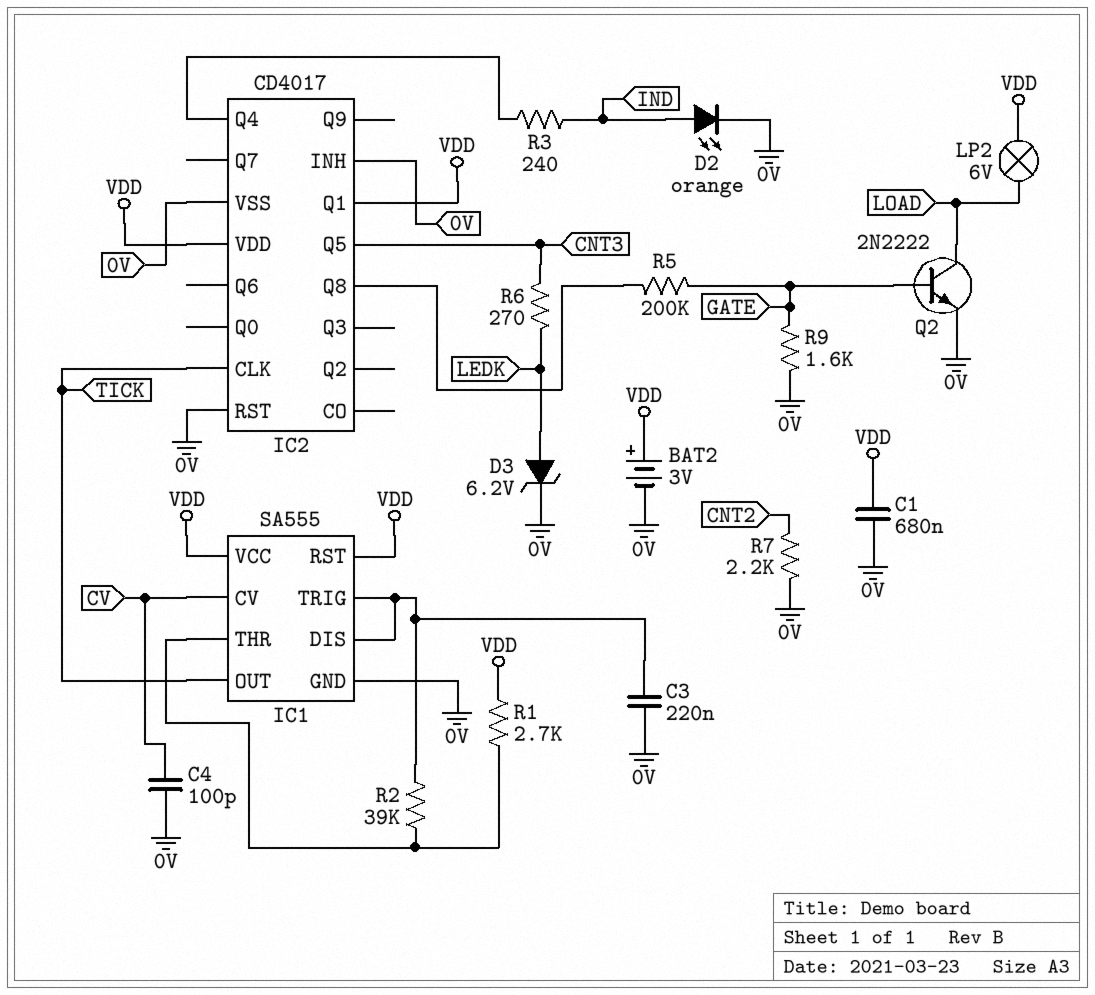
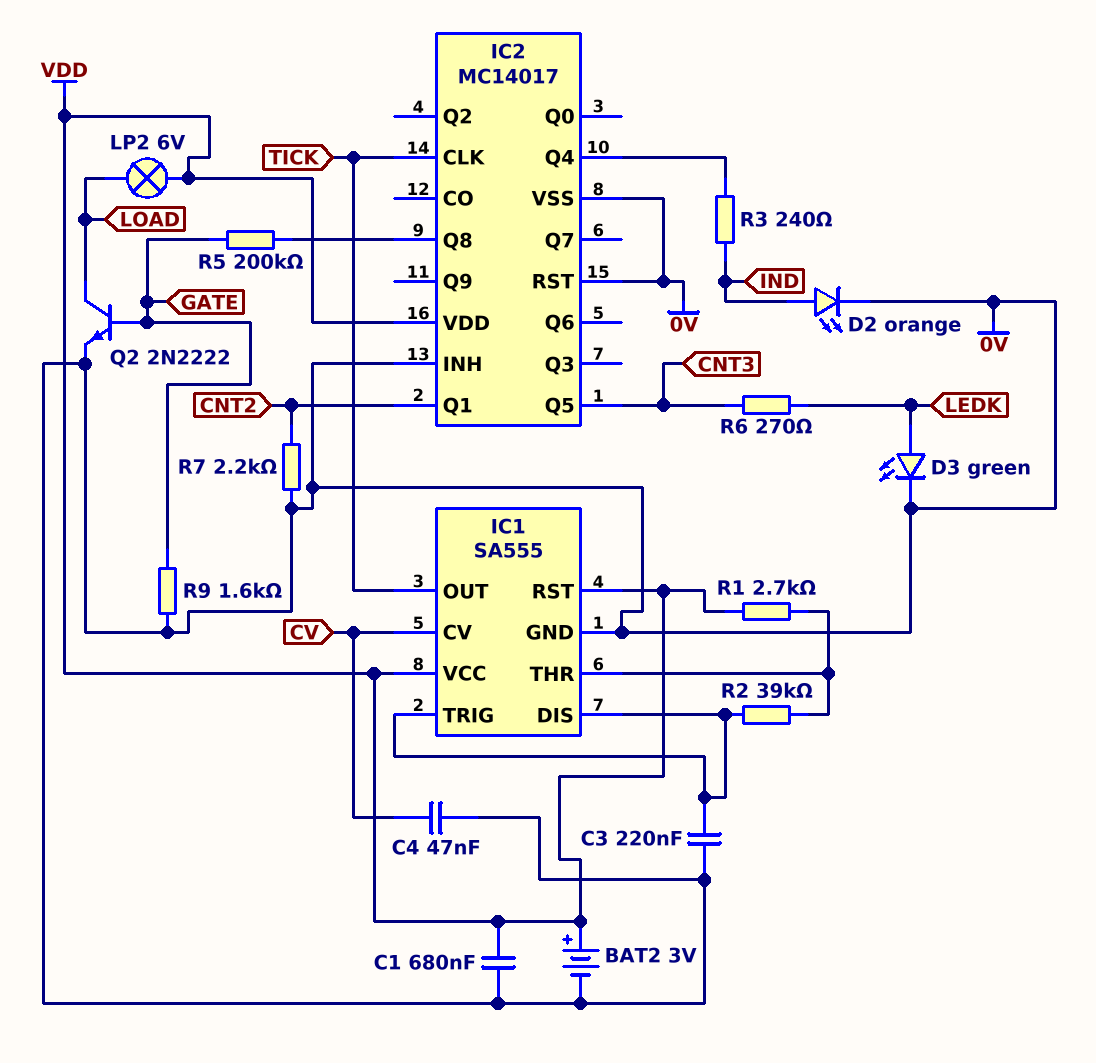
C4: 100pF (0V, CV) -> 47nF (0V, CV)
D3: zener 6.2V (A LEDK, K 0V) -> LED green (A LEDK, K 0V)
IC2: CD4017 -> MC14017
IC2 pin Q1: VDD -> CNT2

